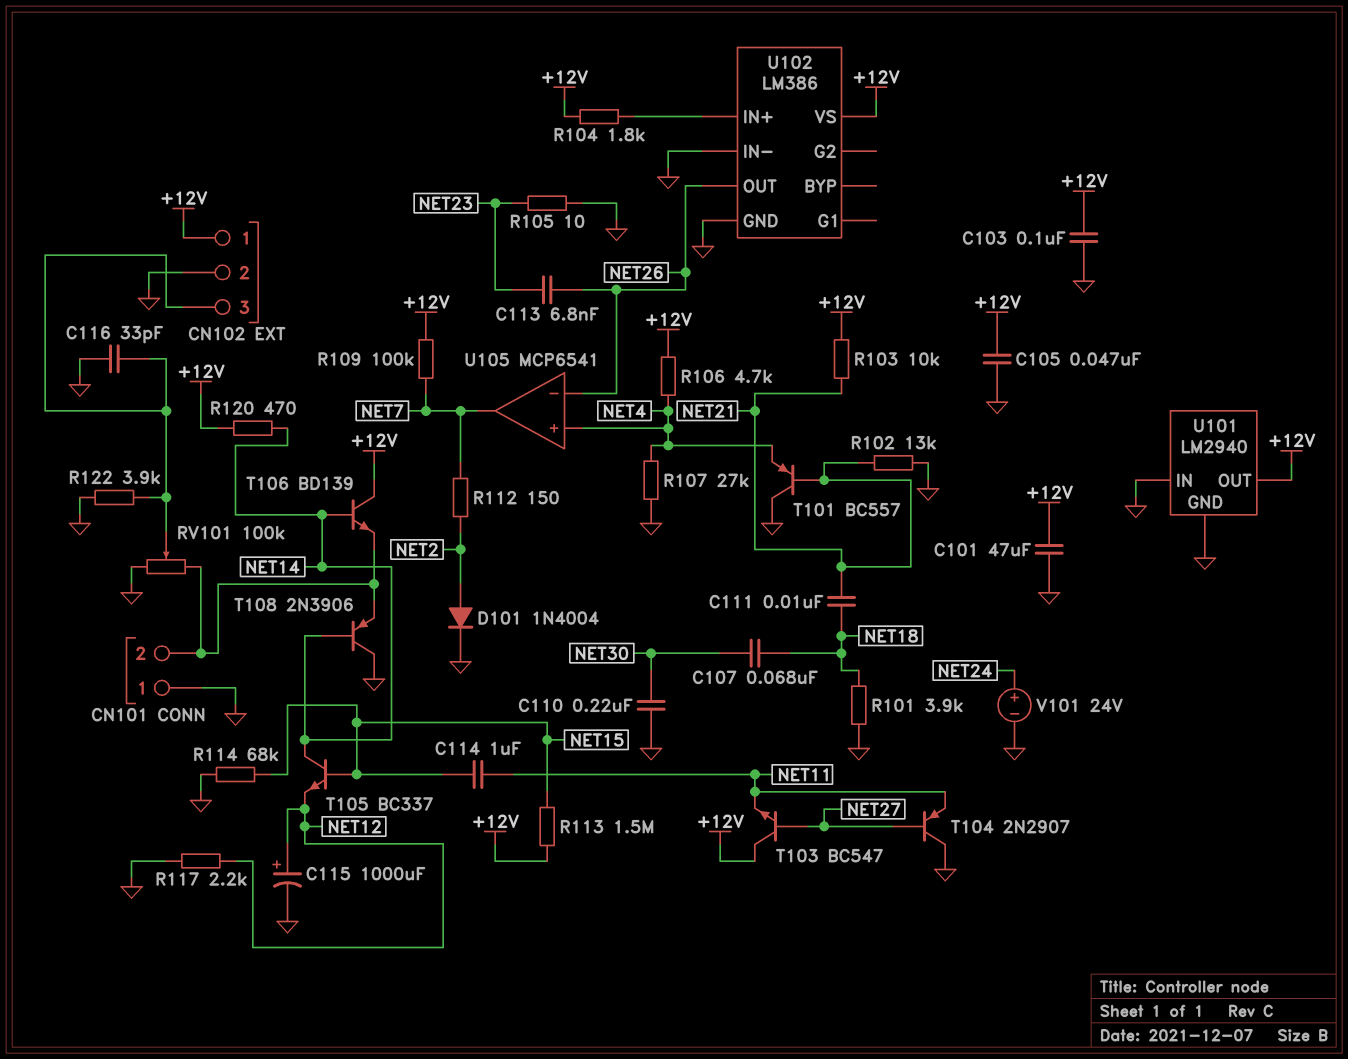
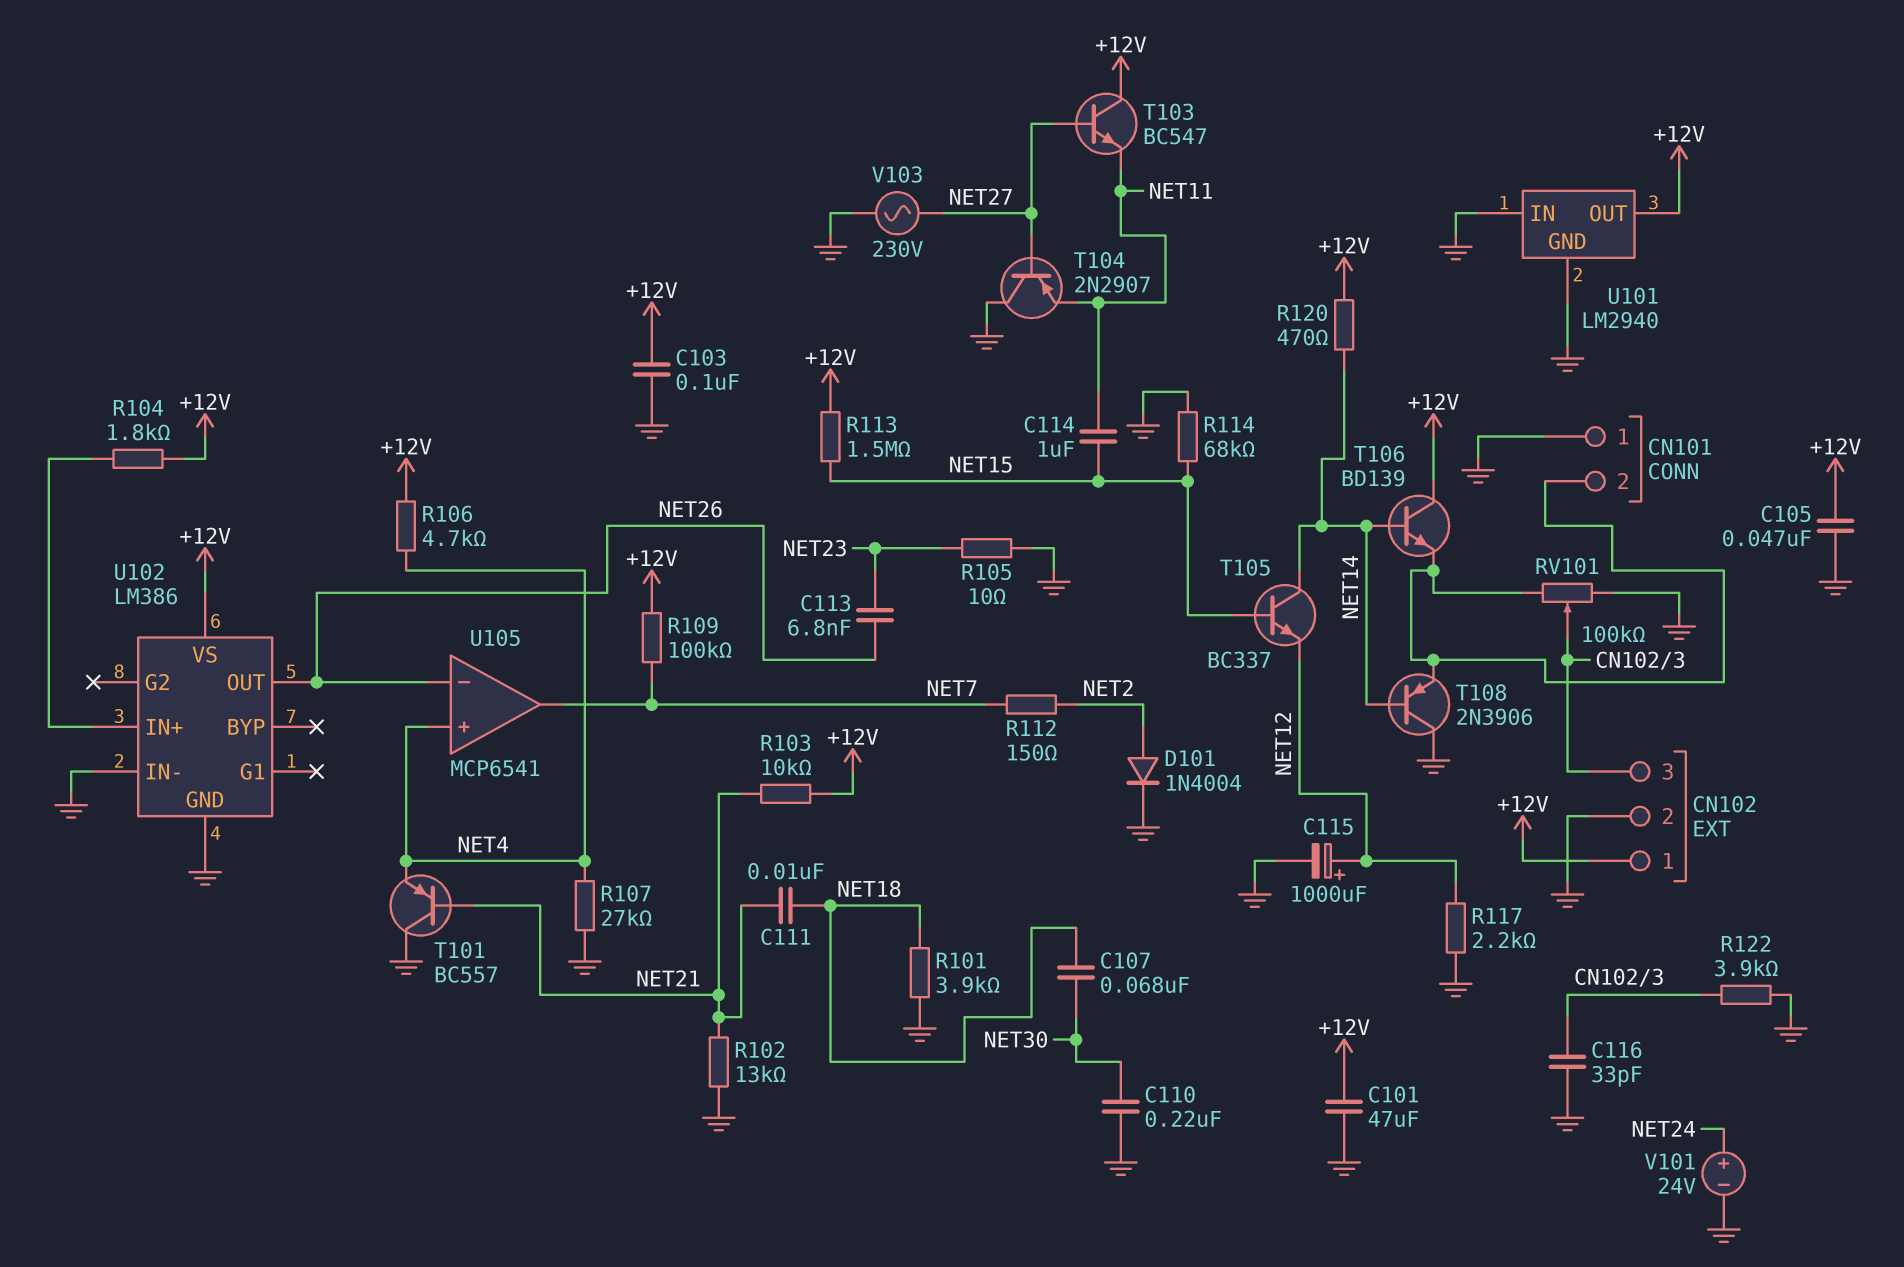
V103: none -> AC 230V (GND, NET27)

